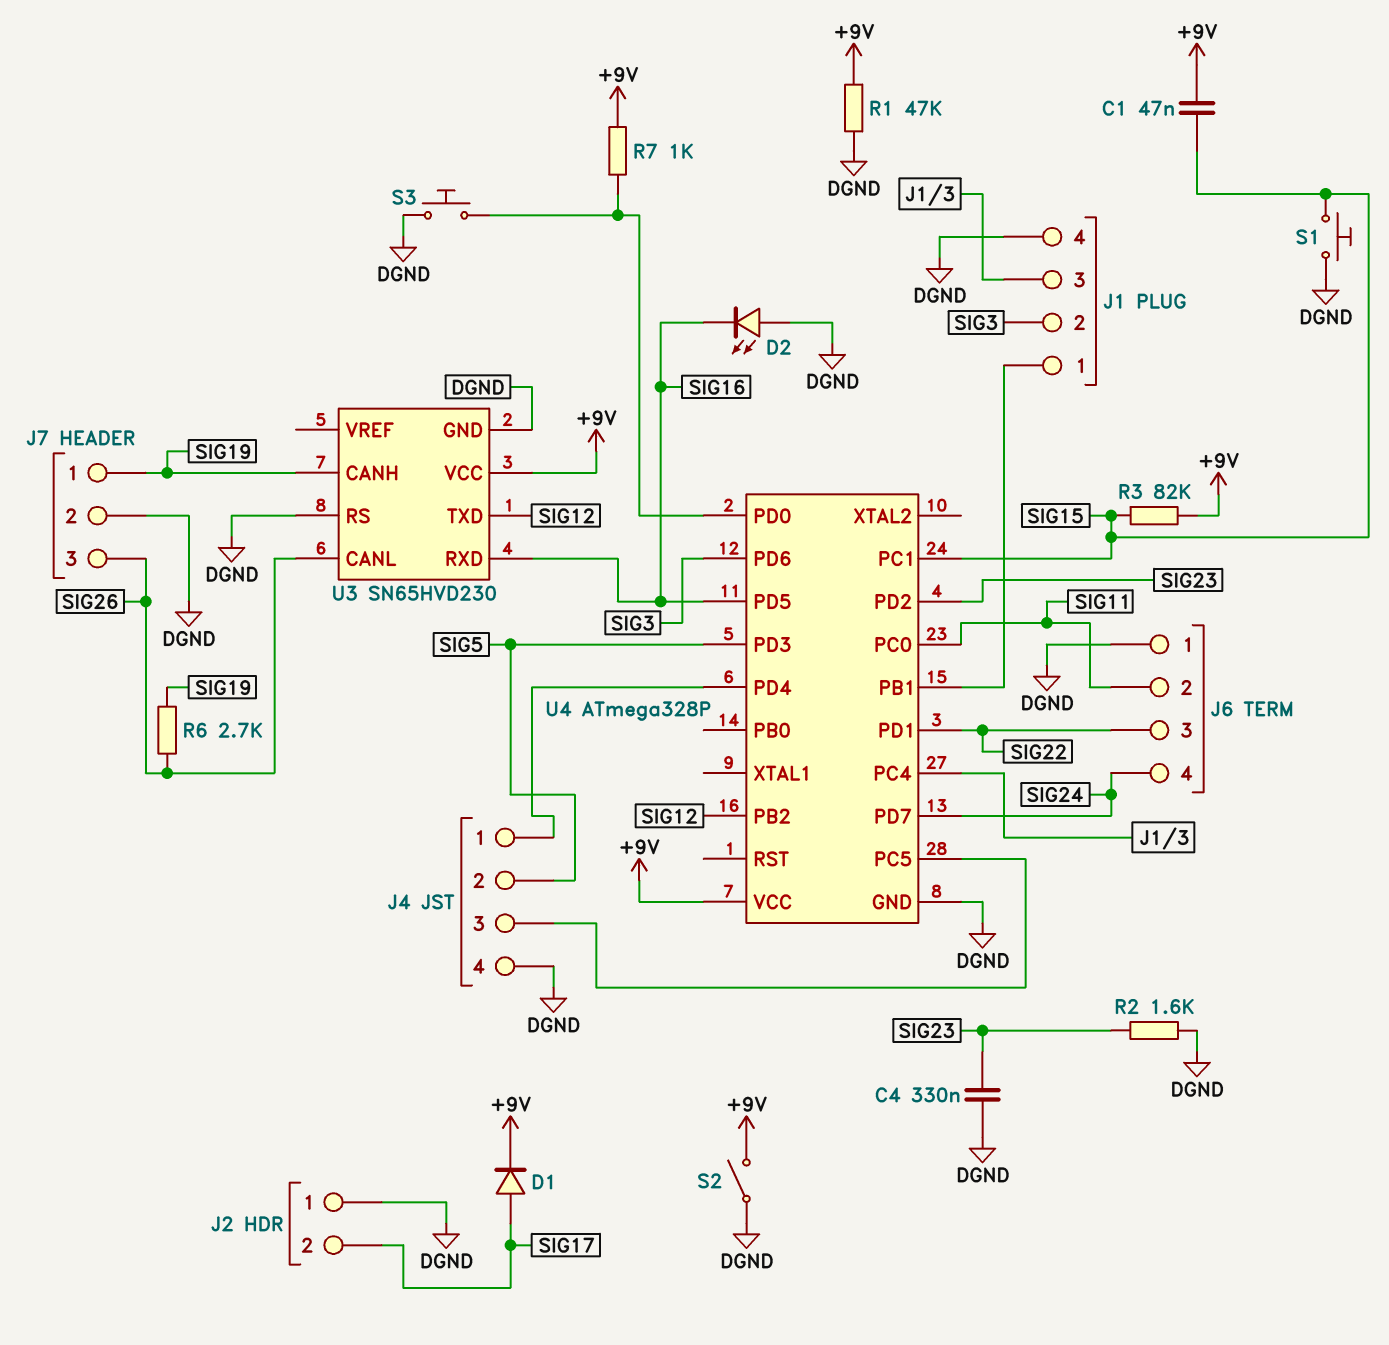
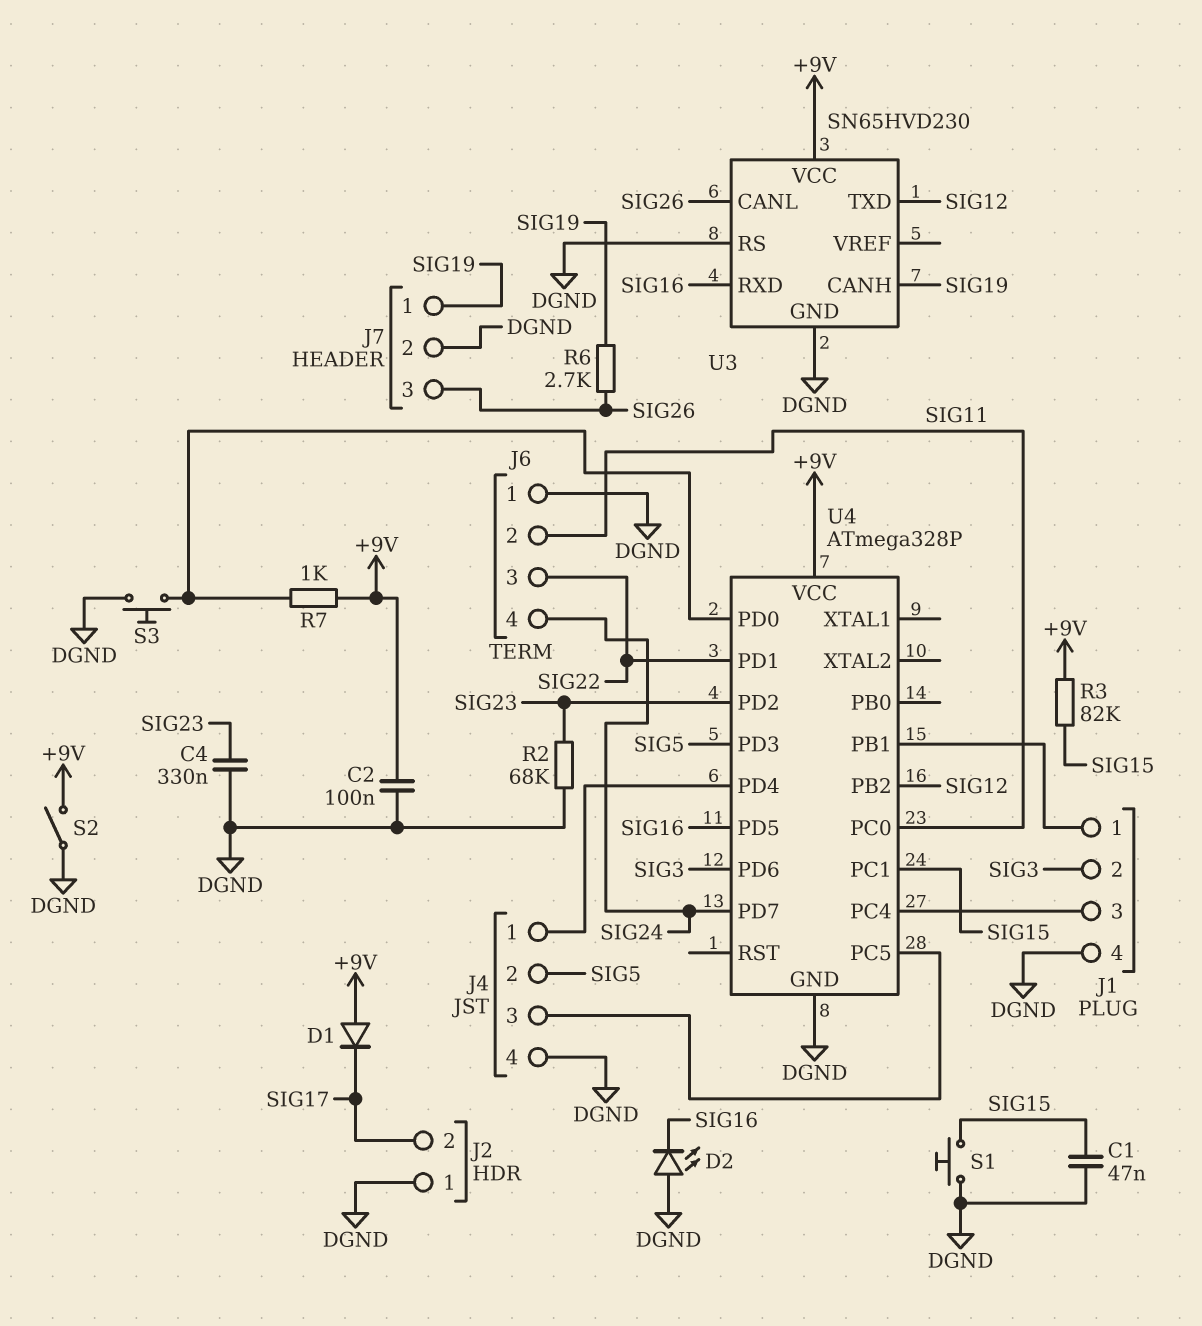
C1: 47nF (+9V, SIG15) -> 47nF (DGND, SIG15)
C2: none -> 100nF (+9V, DGND)
D1: diode (A SIG17, K +9V) -> diode (A +9V, K SIG17)
R1: 47k (+9V, DGND) -> none
R2: 1.6k (DGND, SIG23) -> 68k (DGND, SIG23)

